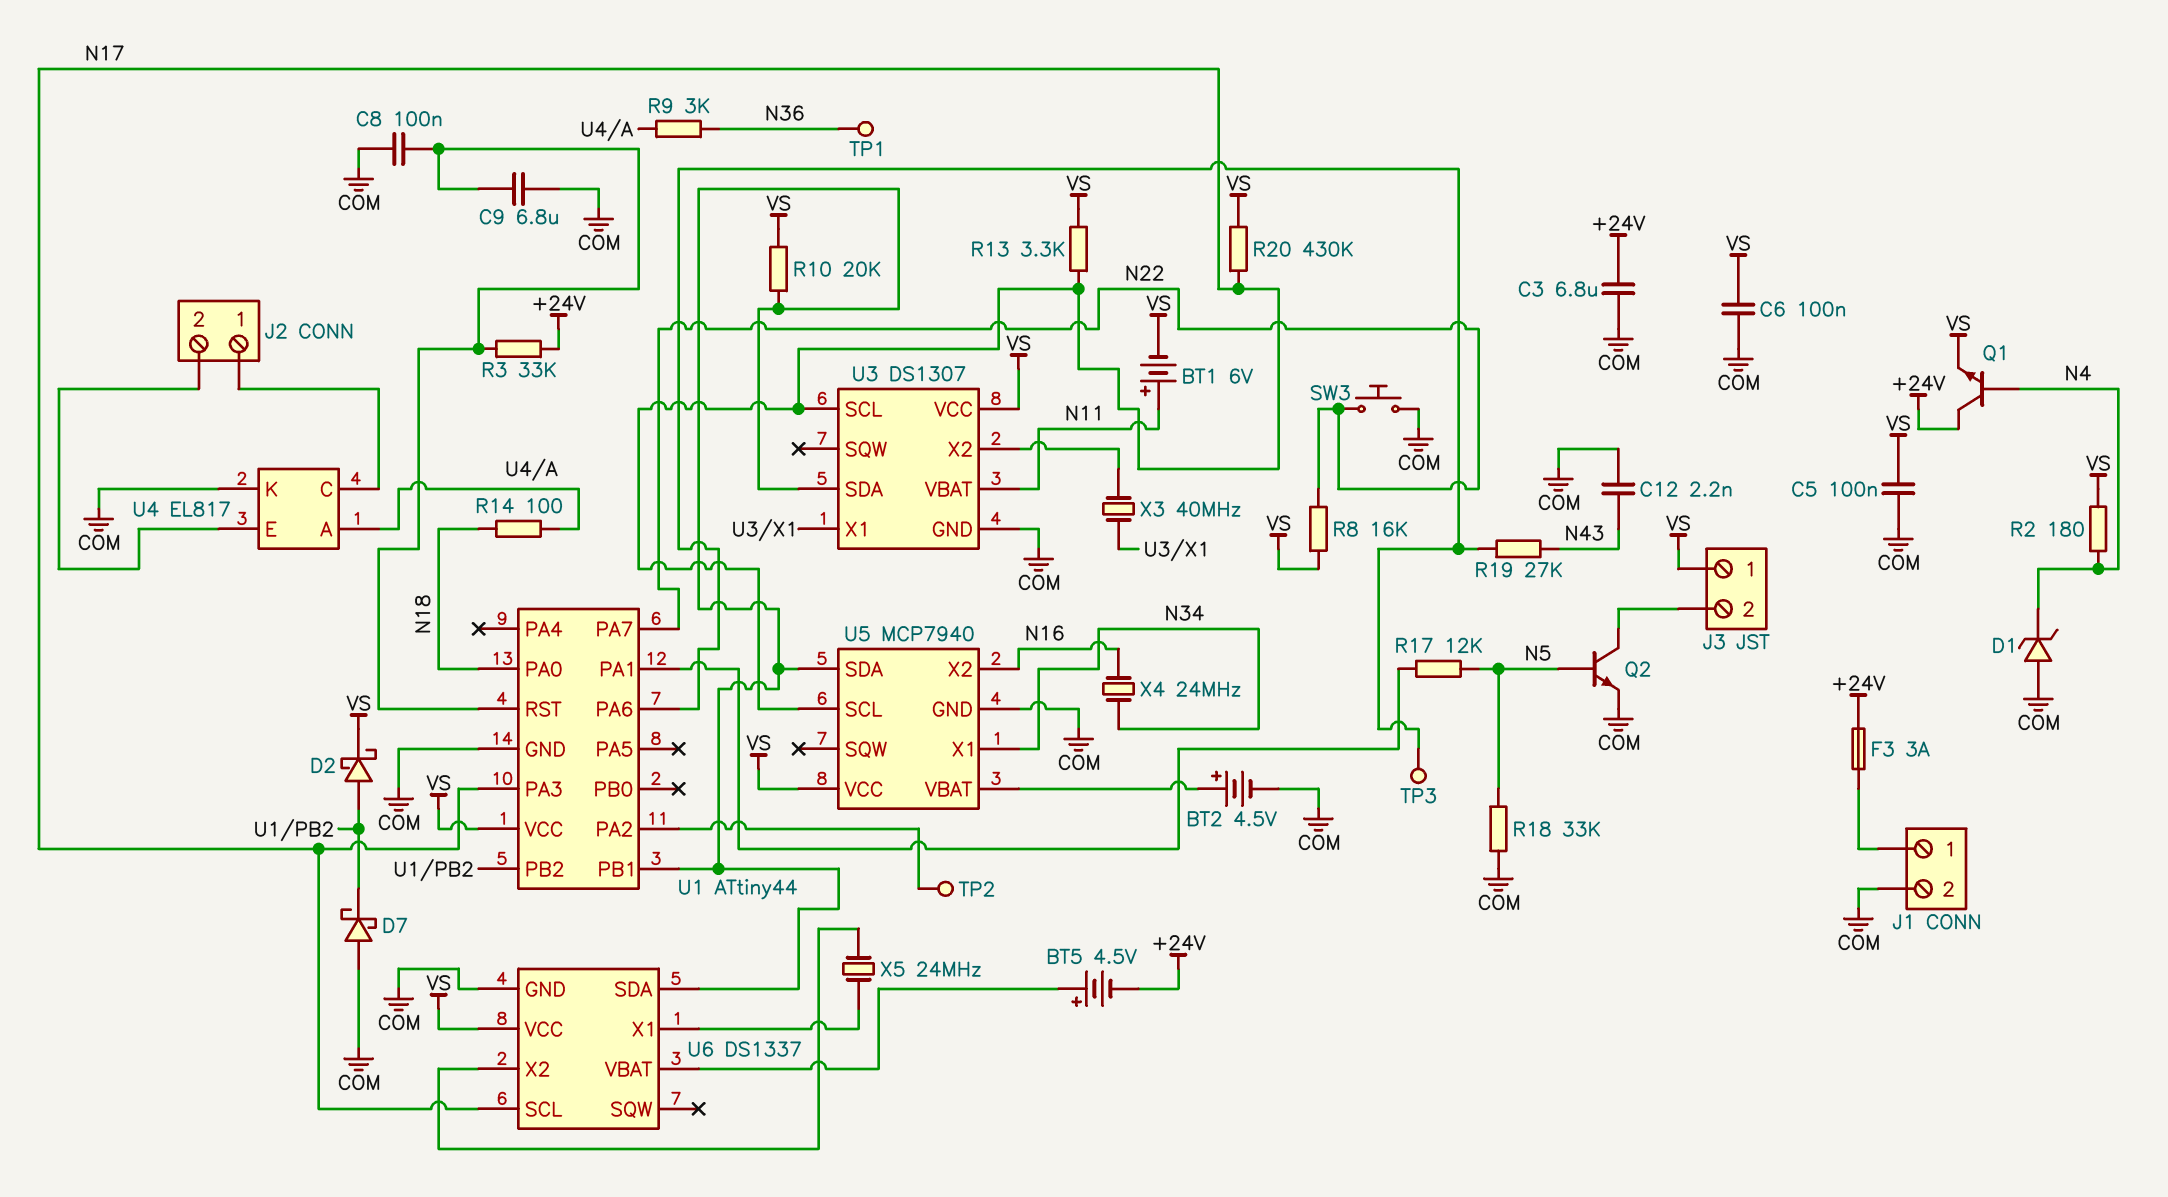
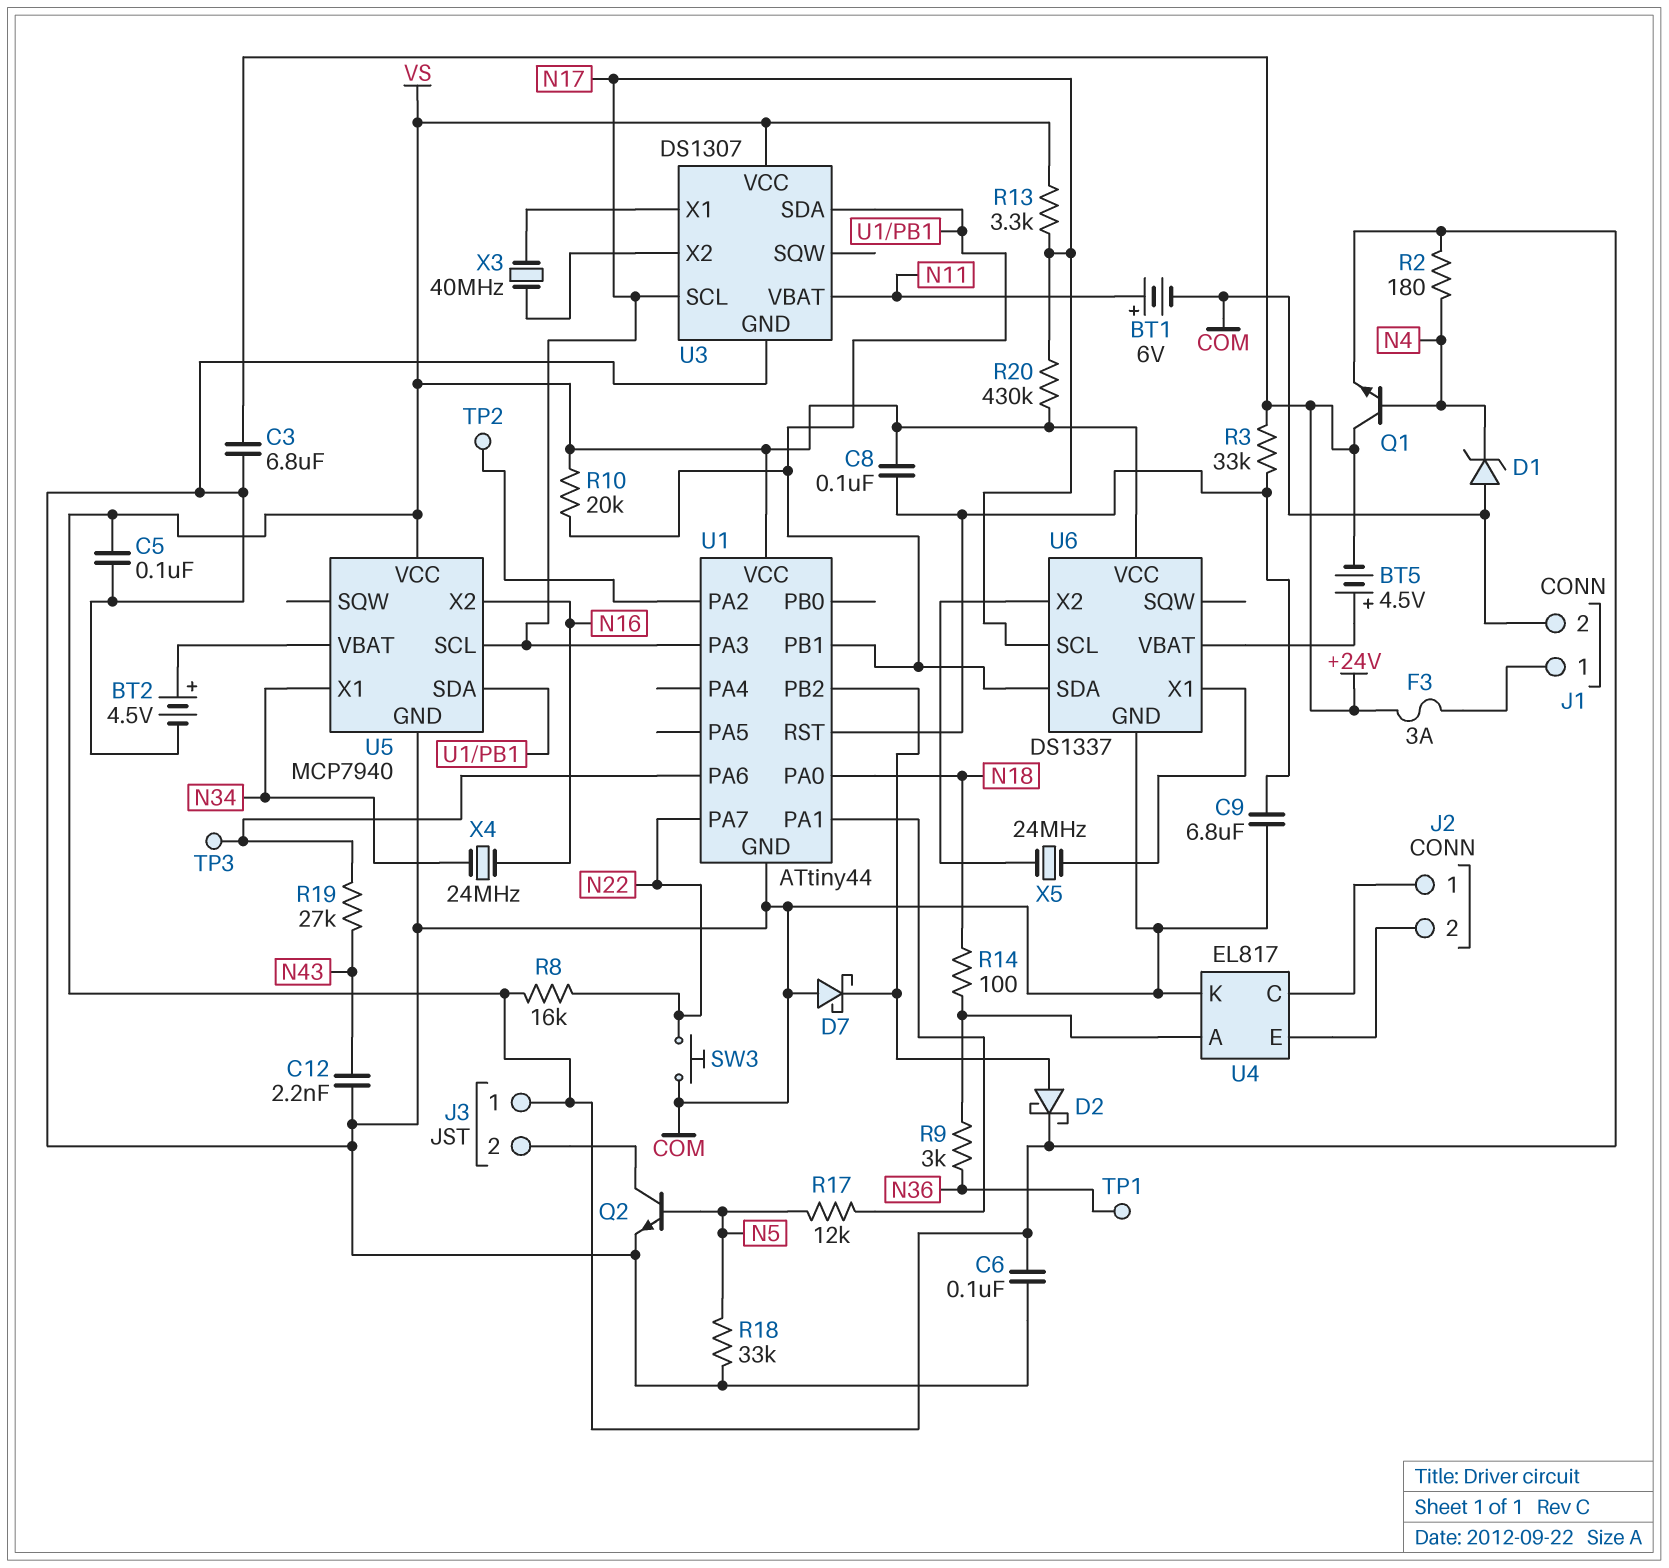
BT1: 6V (plus N11, minus VS) -> 6V (plus N11, minus COM)
C8: 100nF (COM, U1/RST) -> 100nF (U1/RST, VS)

